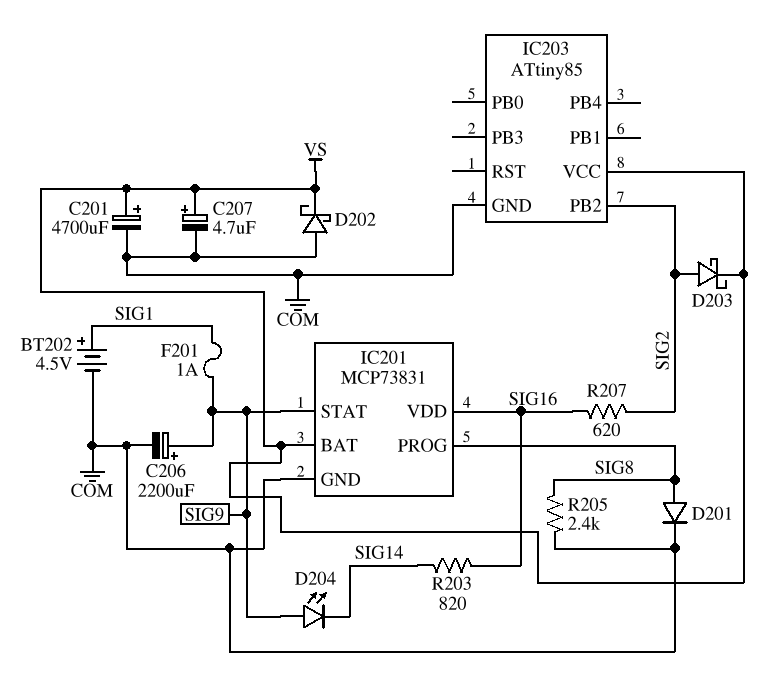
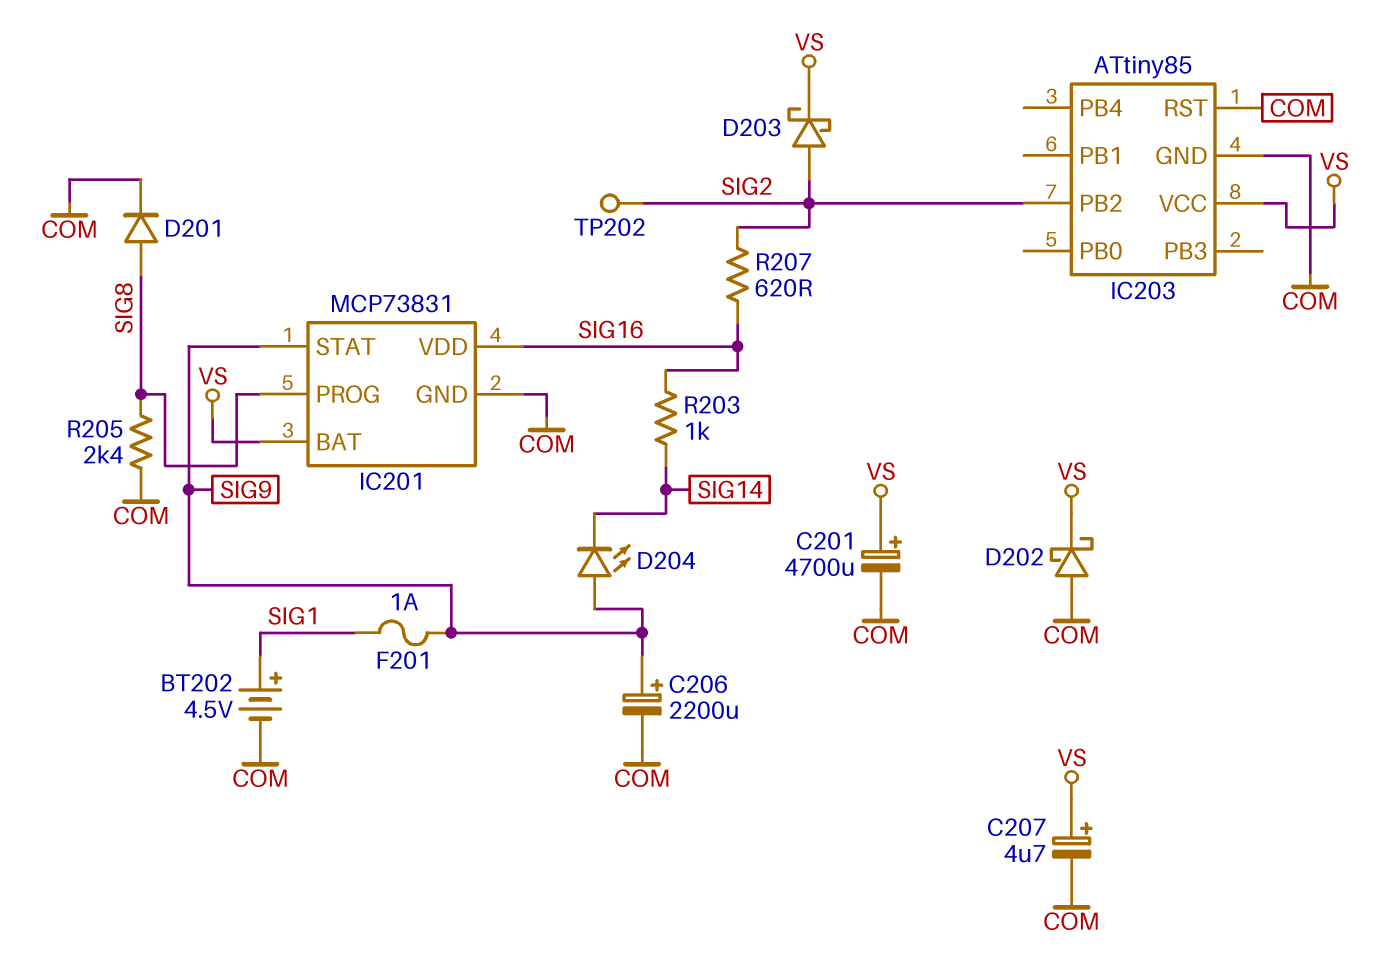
IC203 pin RST: none -> COM
R203: 820 (SIG14, SIG16) -> 1k (SIG14, SIG16)
TP202: none -> test point (SIG2)

